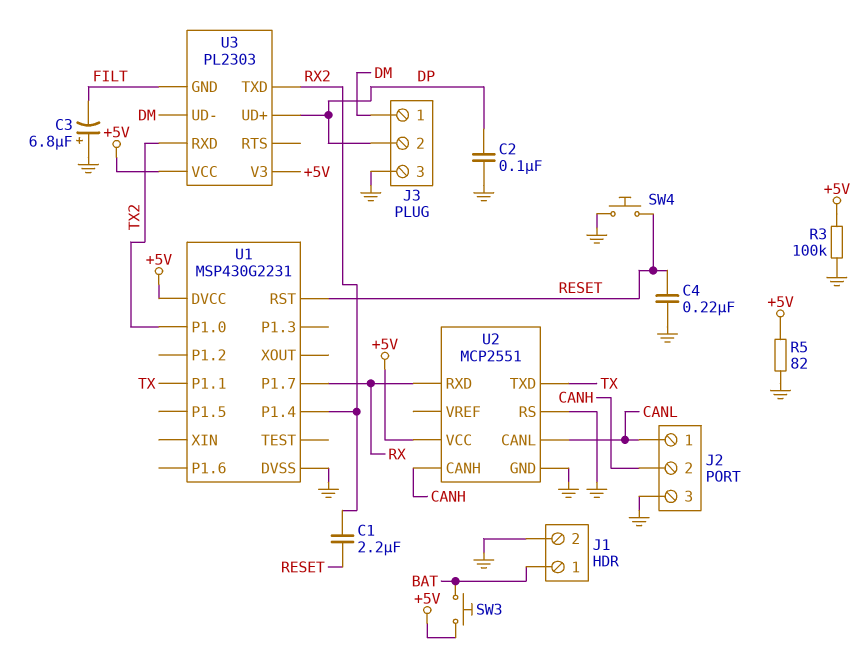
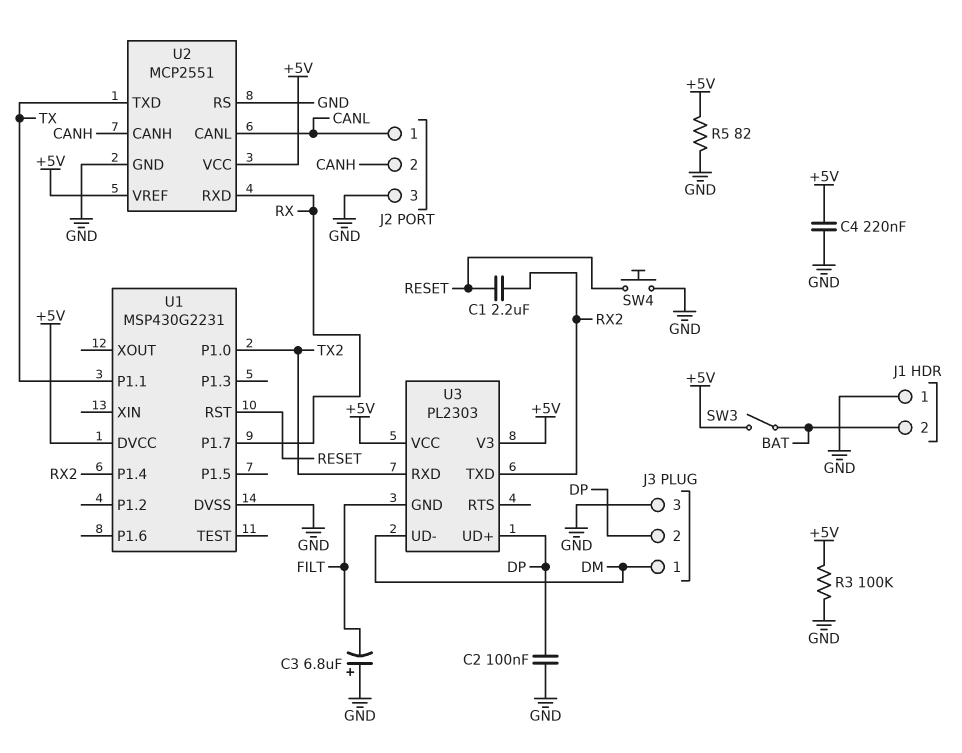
C4: 220nF (GND, RESET) -> 220nF (+5V, GND)
J1 pin 1: BAT -> GND
J1 pin 2: GND -> BAT
SW3: button (+5V, BAT) -> switch (+5V, BAT)
U2 pin VREF: none -> +5V

